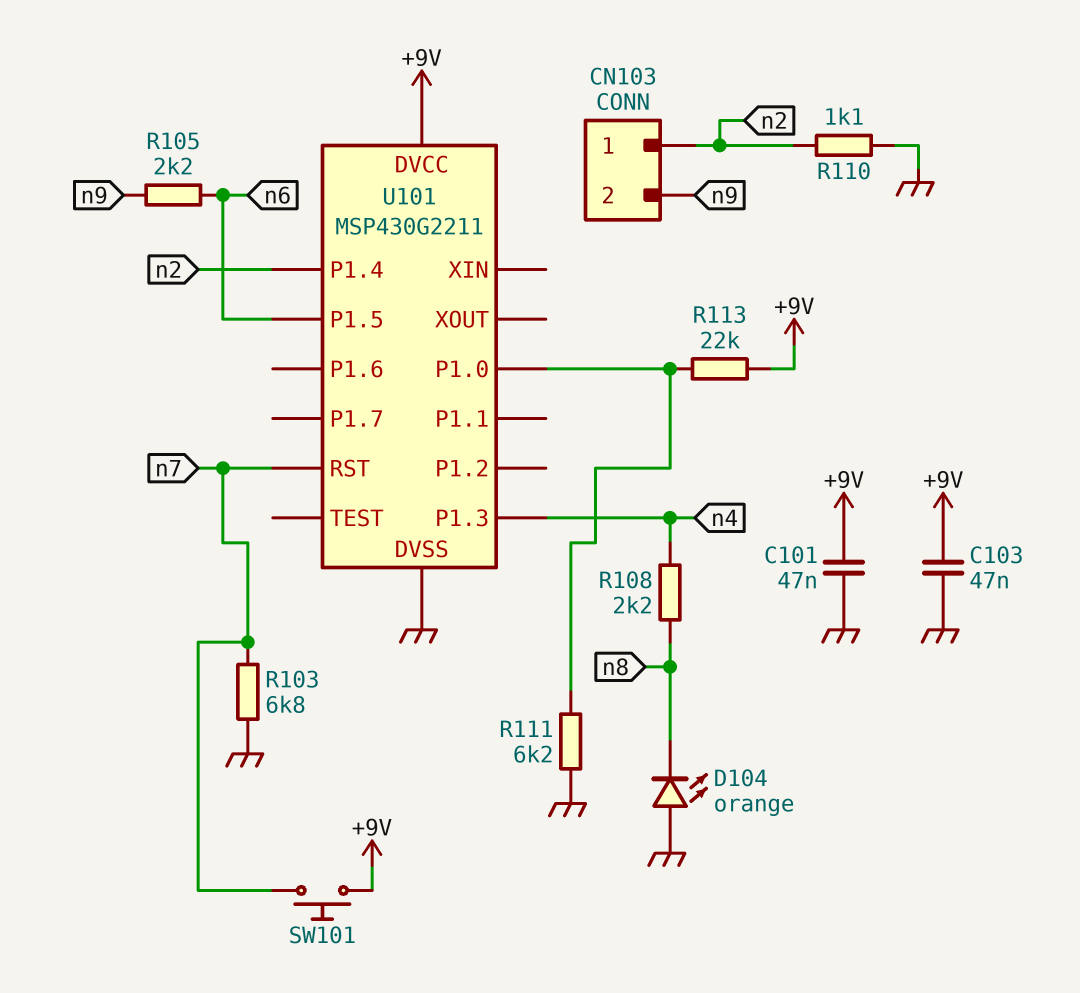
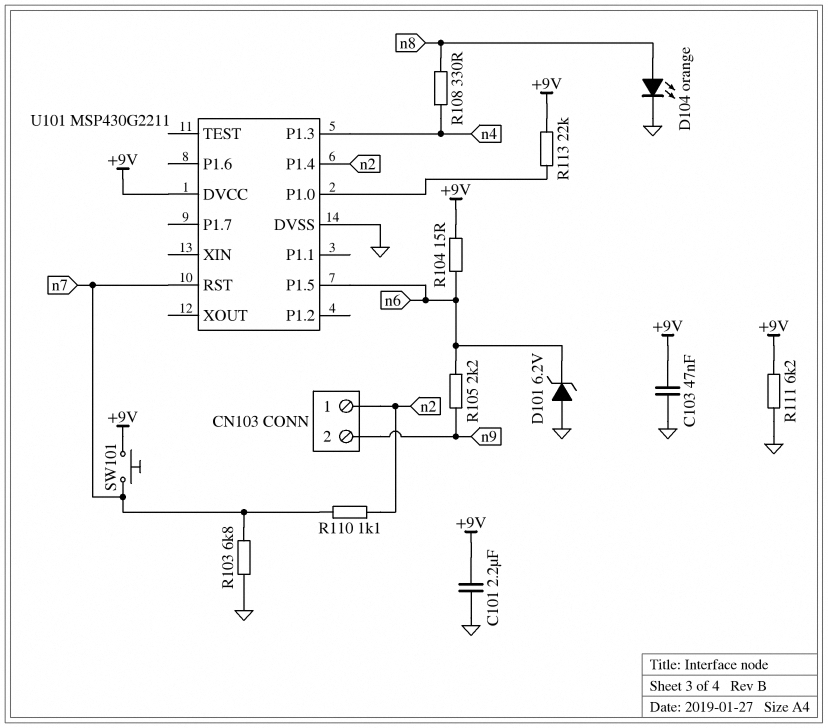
C101: 47nF (+9V, GND) -> 2.2uF (+9V, GND)
D101: none -> zener 6.2V (A GND, K n6)
D104: LED orange (A GND, K n8) -> LED orange (A n8, K GND)
R104: none -> 15 (+9V, n6)
R108: 2.2k (n4, n8) -> 330 (n4, n8)
R110: 1.1k (GND, n2) -> 1.1k (n2, n7)
R111: 6.2k (GND, U101/P1.0) -> 6.2k (+9V, GND)

